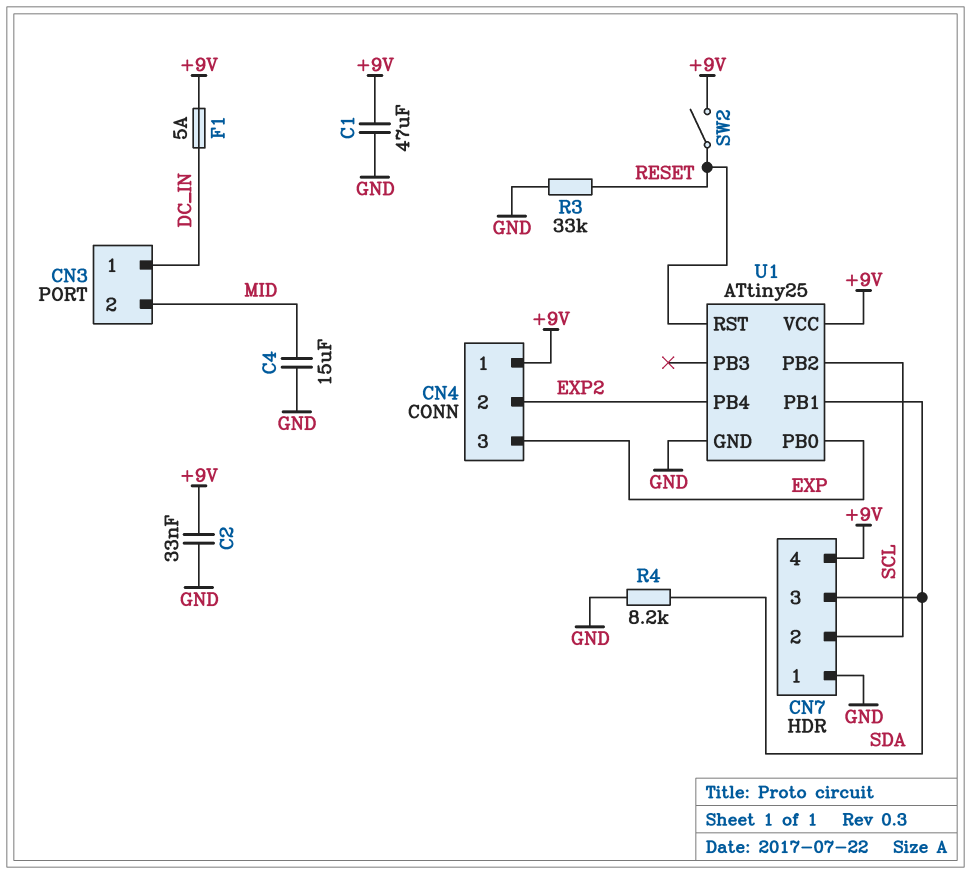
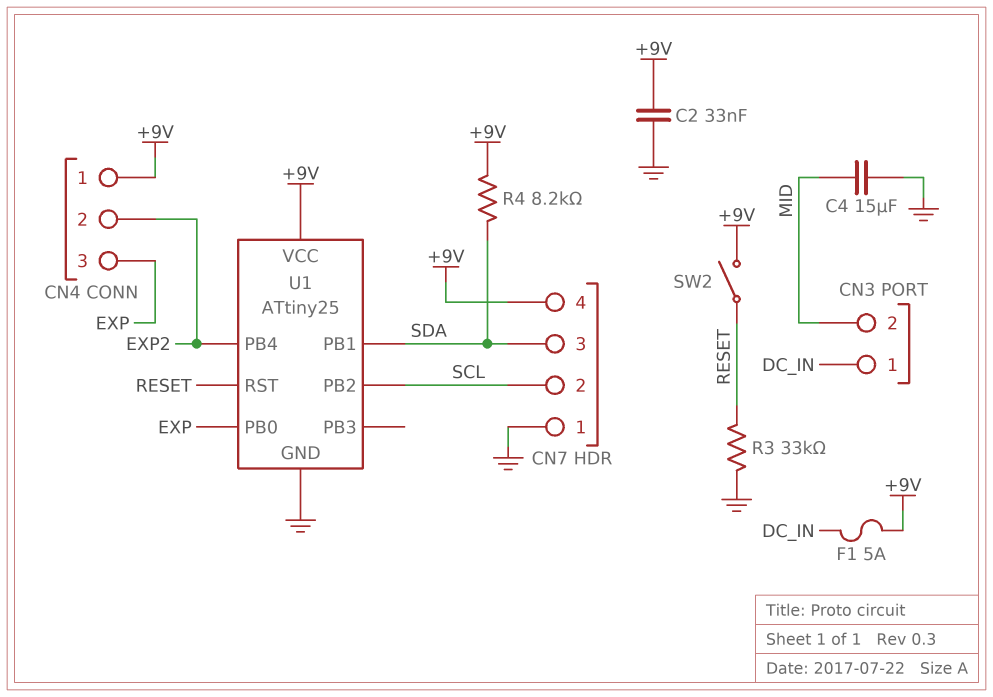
C1: 47uF (+9V, GND) -> none
R4: 8.2k (GND, SDA) -> 8.2k (+9V, SDA)

